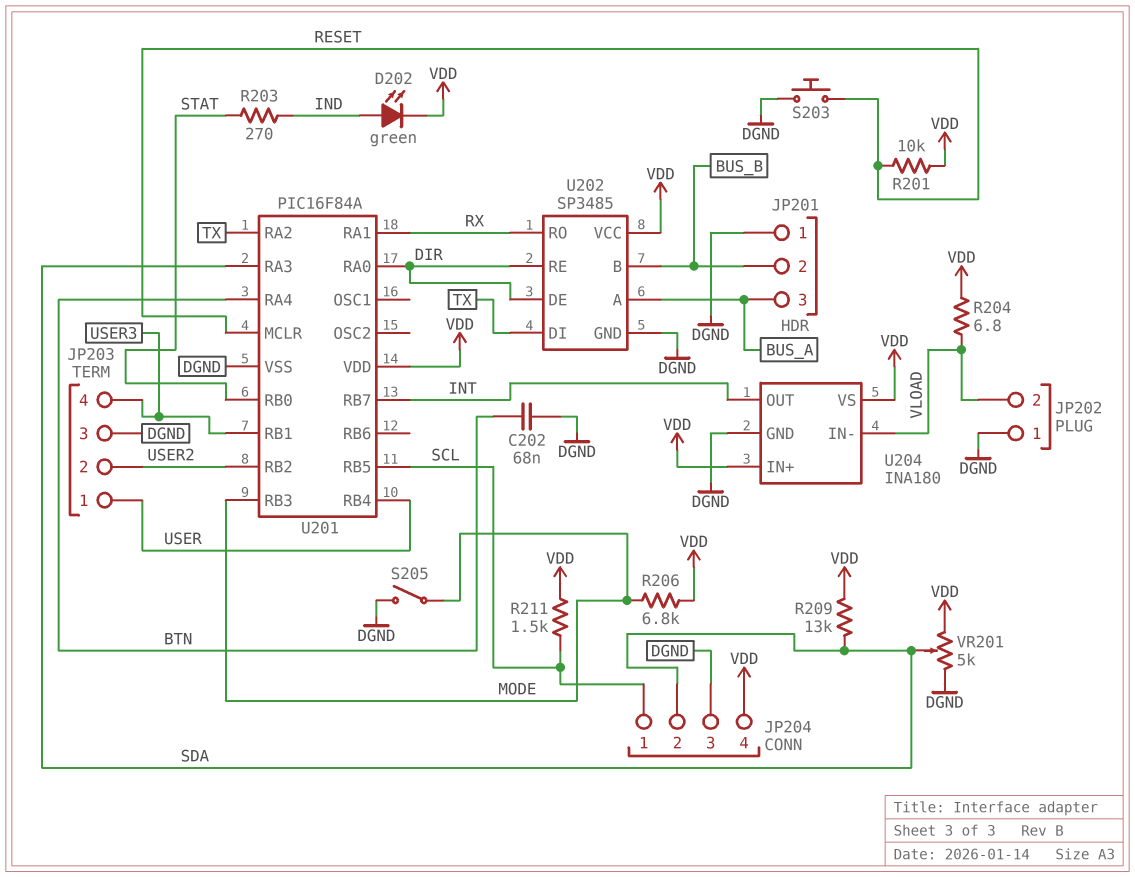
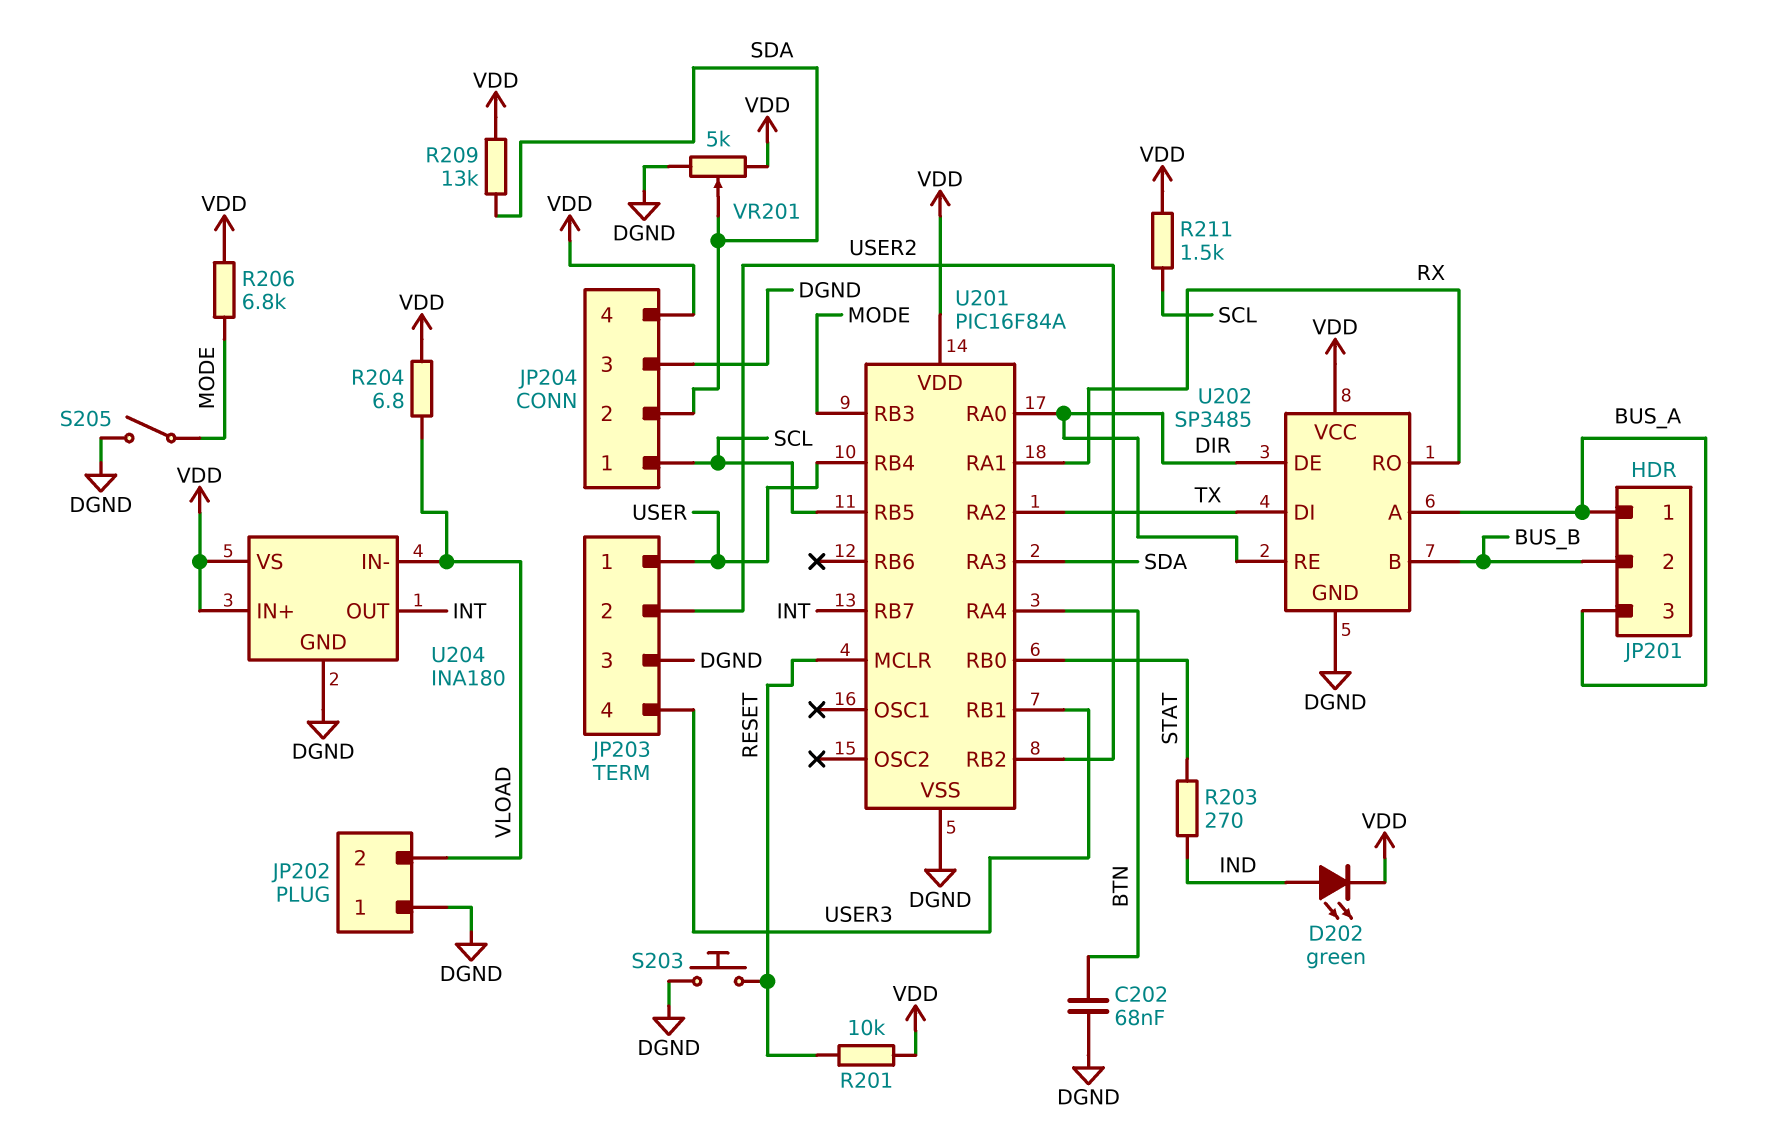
JP201 pin 1: DGND -> BUS_A

